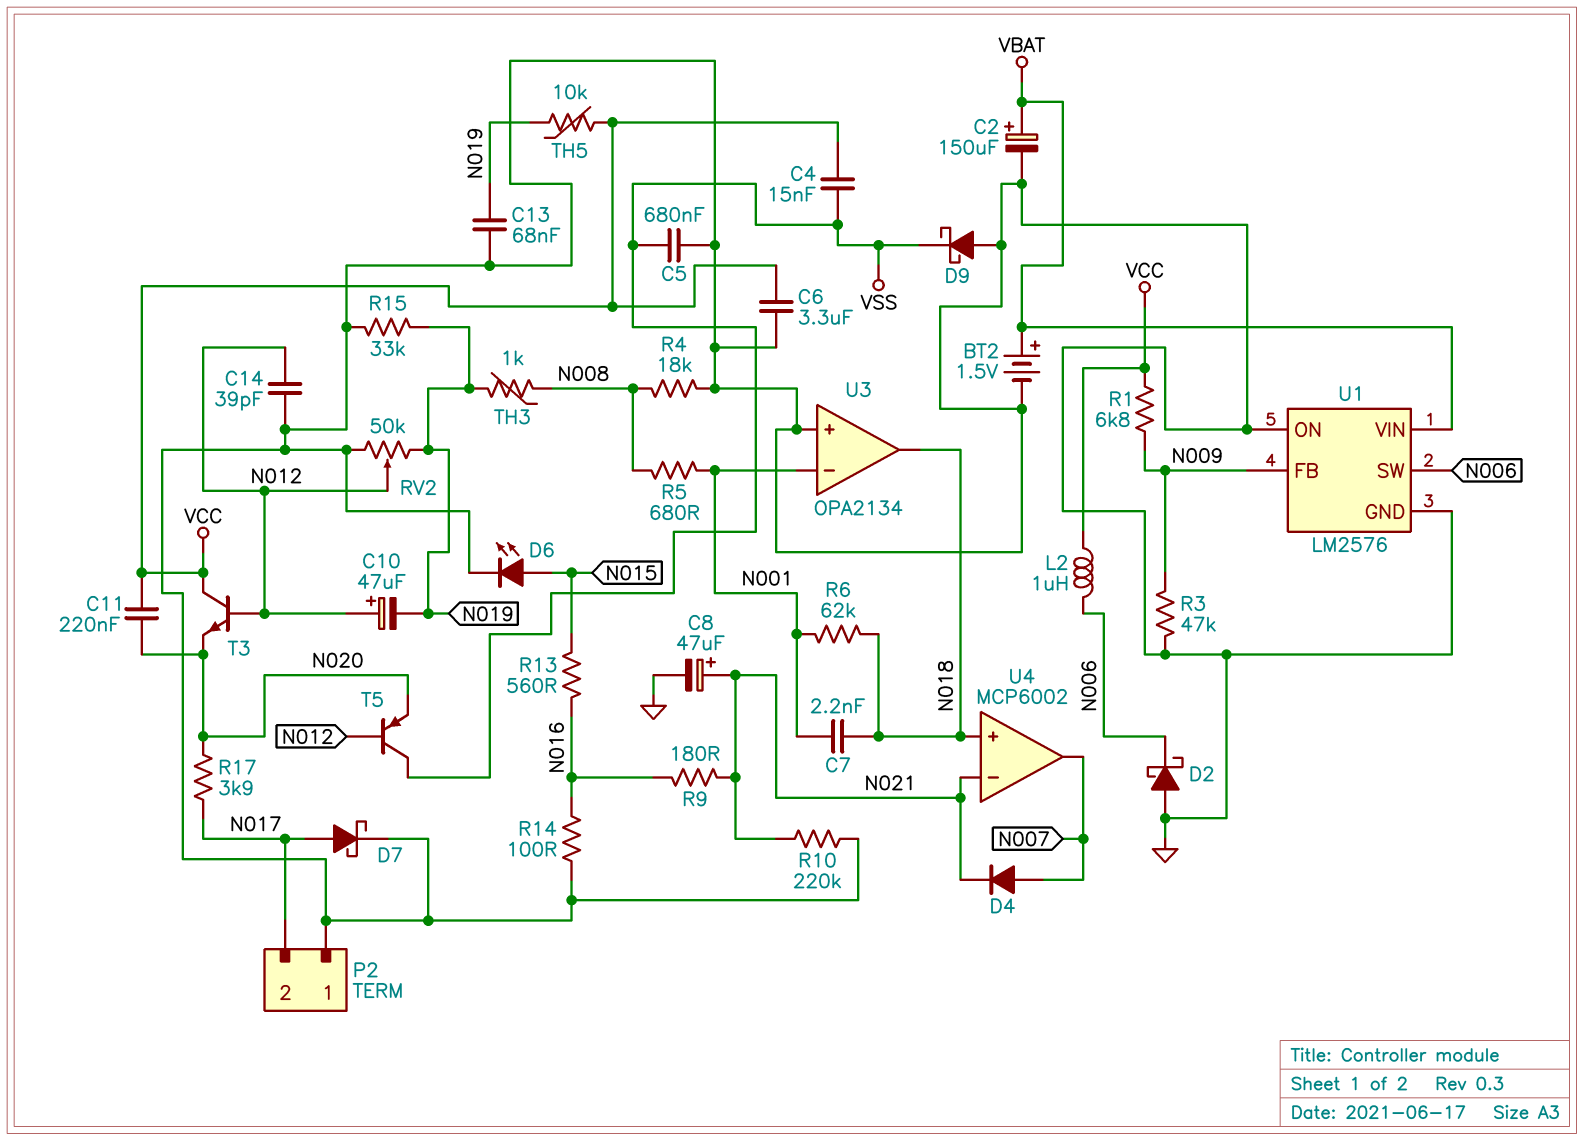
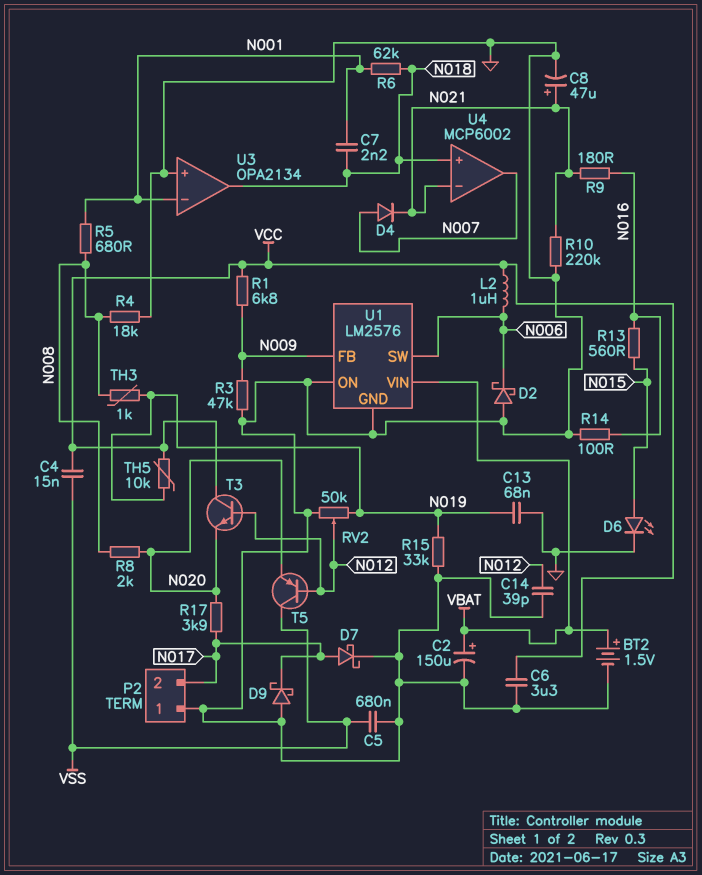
C10: 47uF (plus N012, minus N019) -> none
C11: 220nF (N020, VCC) -> none
D9: schottky (A GND, K VSS) -> schottky (A GND, K N017)
R8: none -> 2k (N008, N020)

